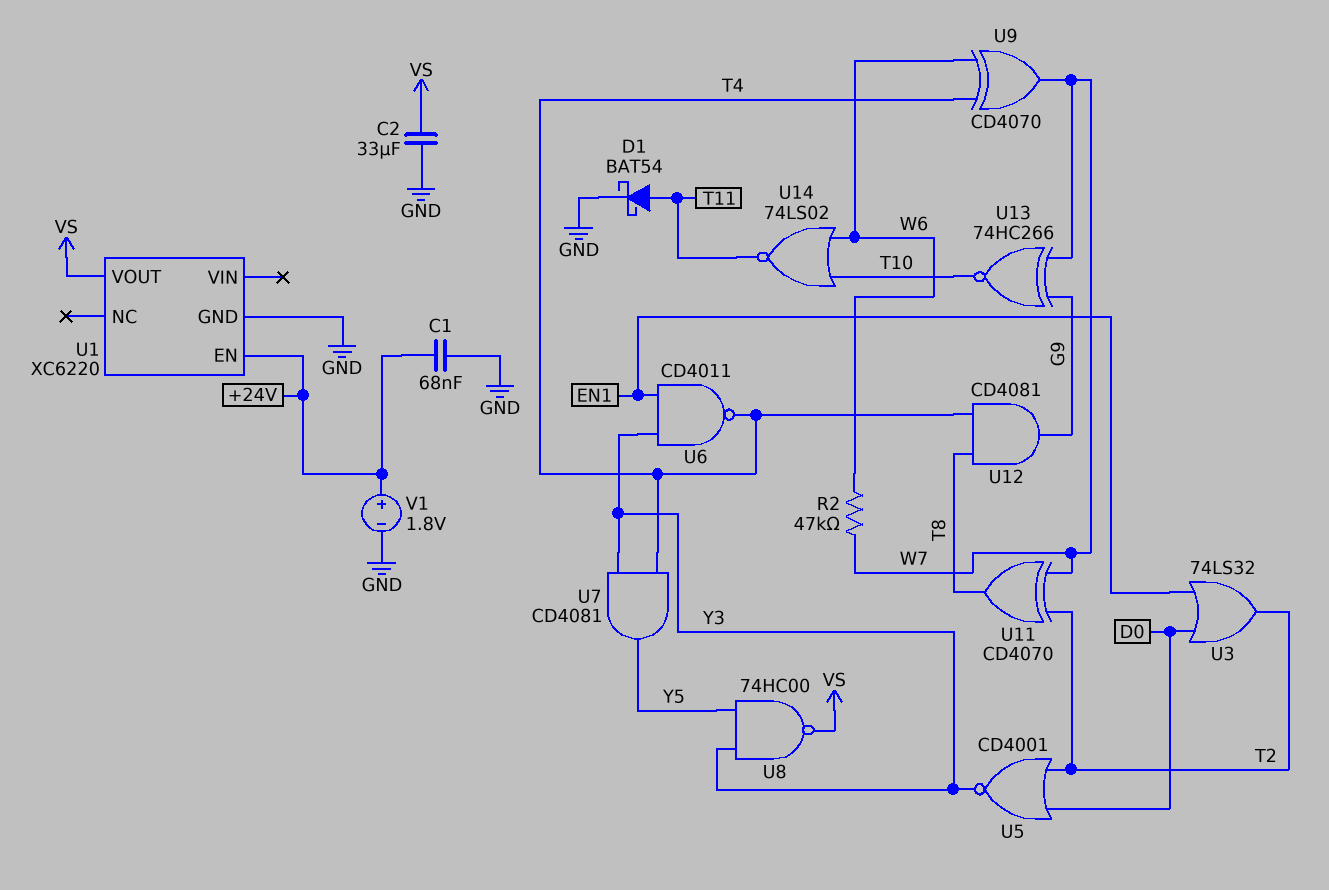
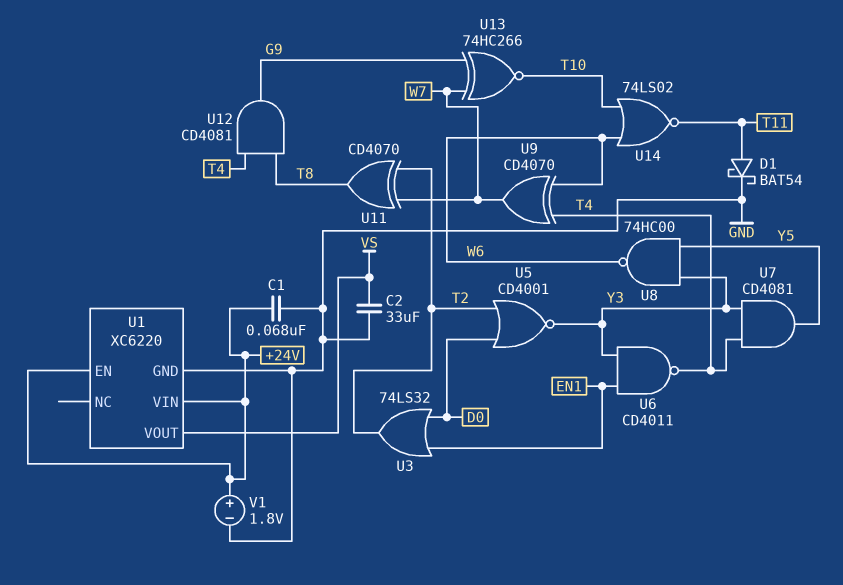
R2: 47k (W6, W7) -> none
U1 pin VIN: none -> +24V
U8: NAND 74HC00 (in Y3, in Y5, out VS) -> NAND 74HC00 (in Y3, in Y5, out W6)

